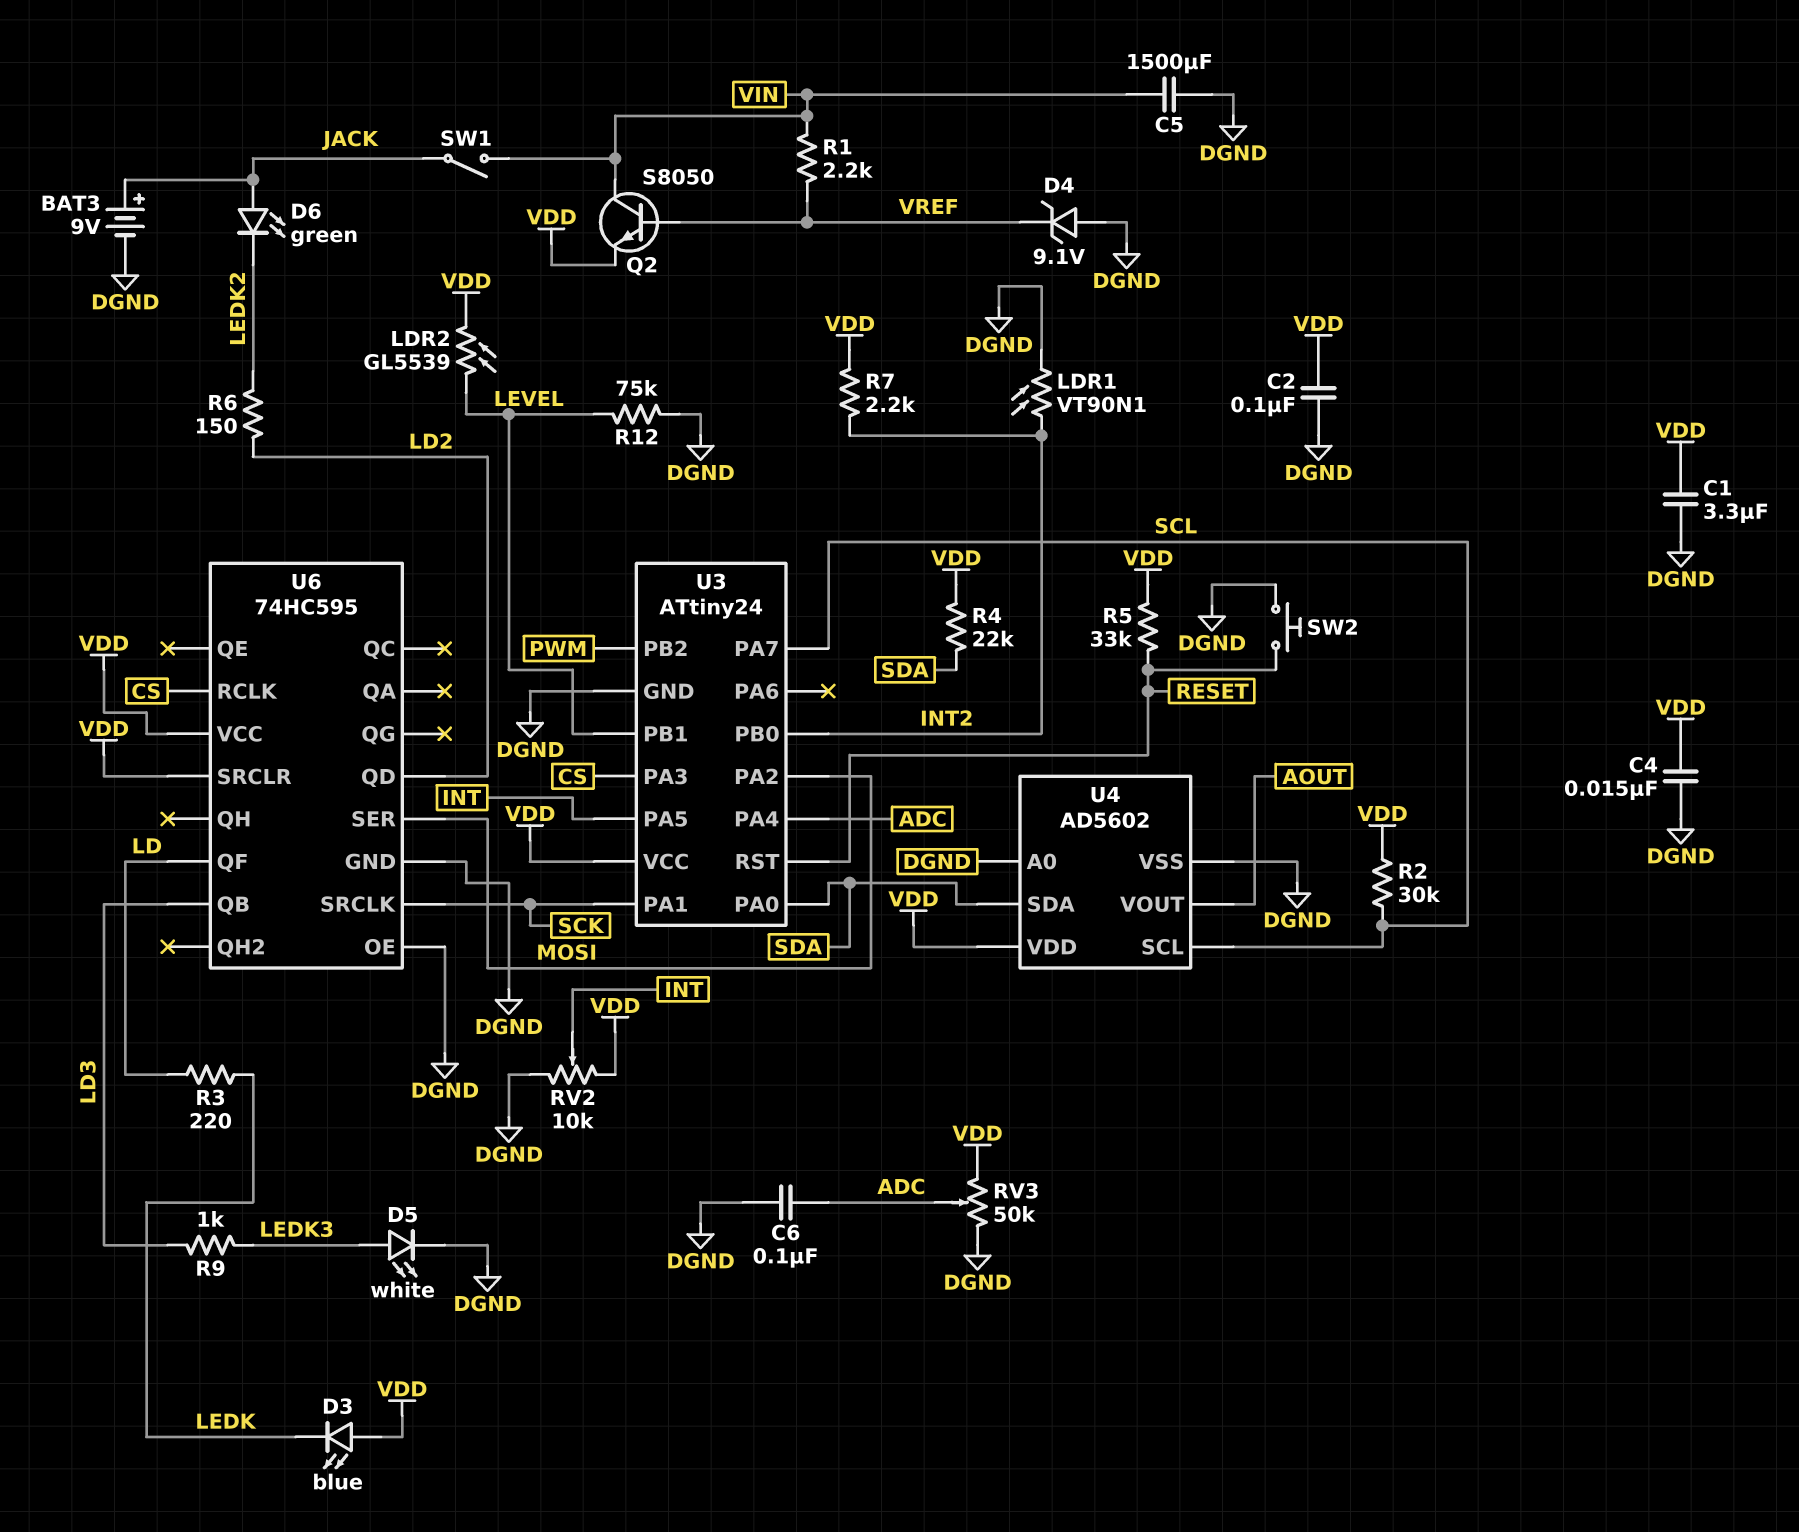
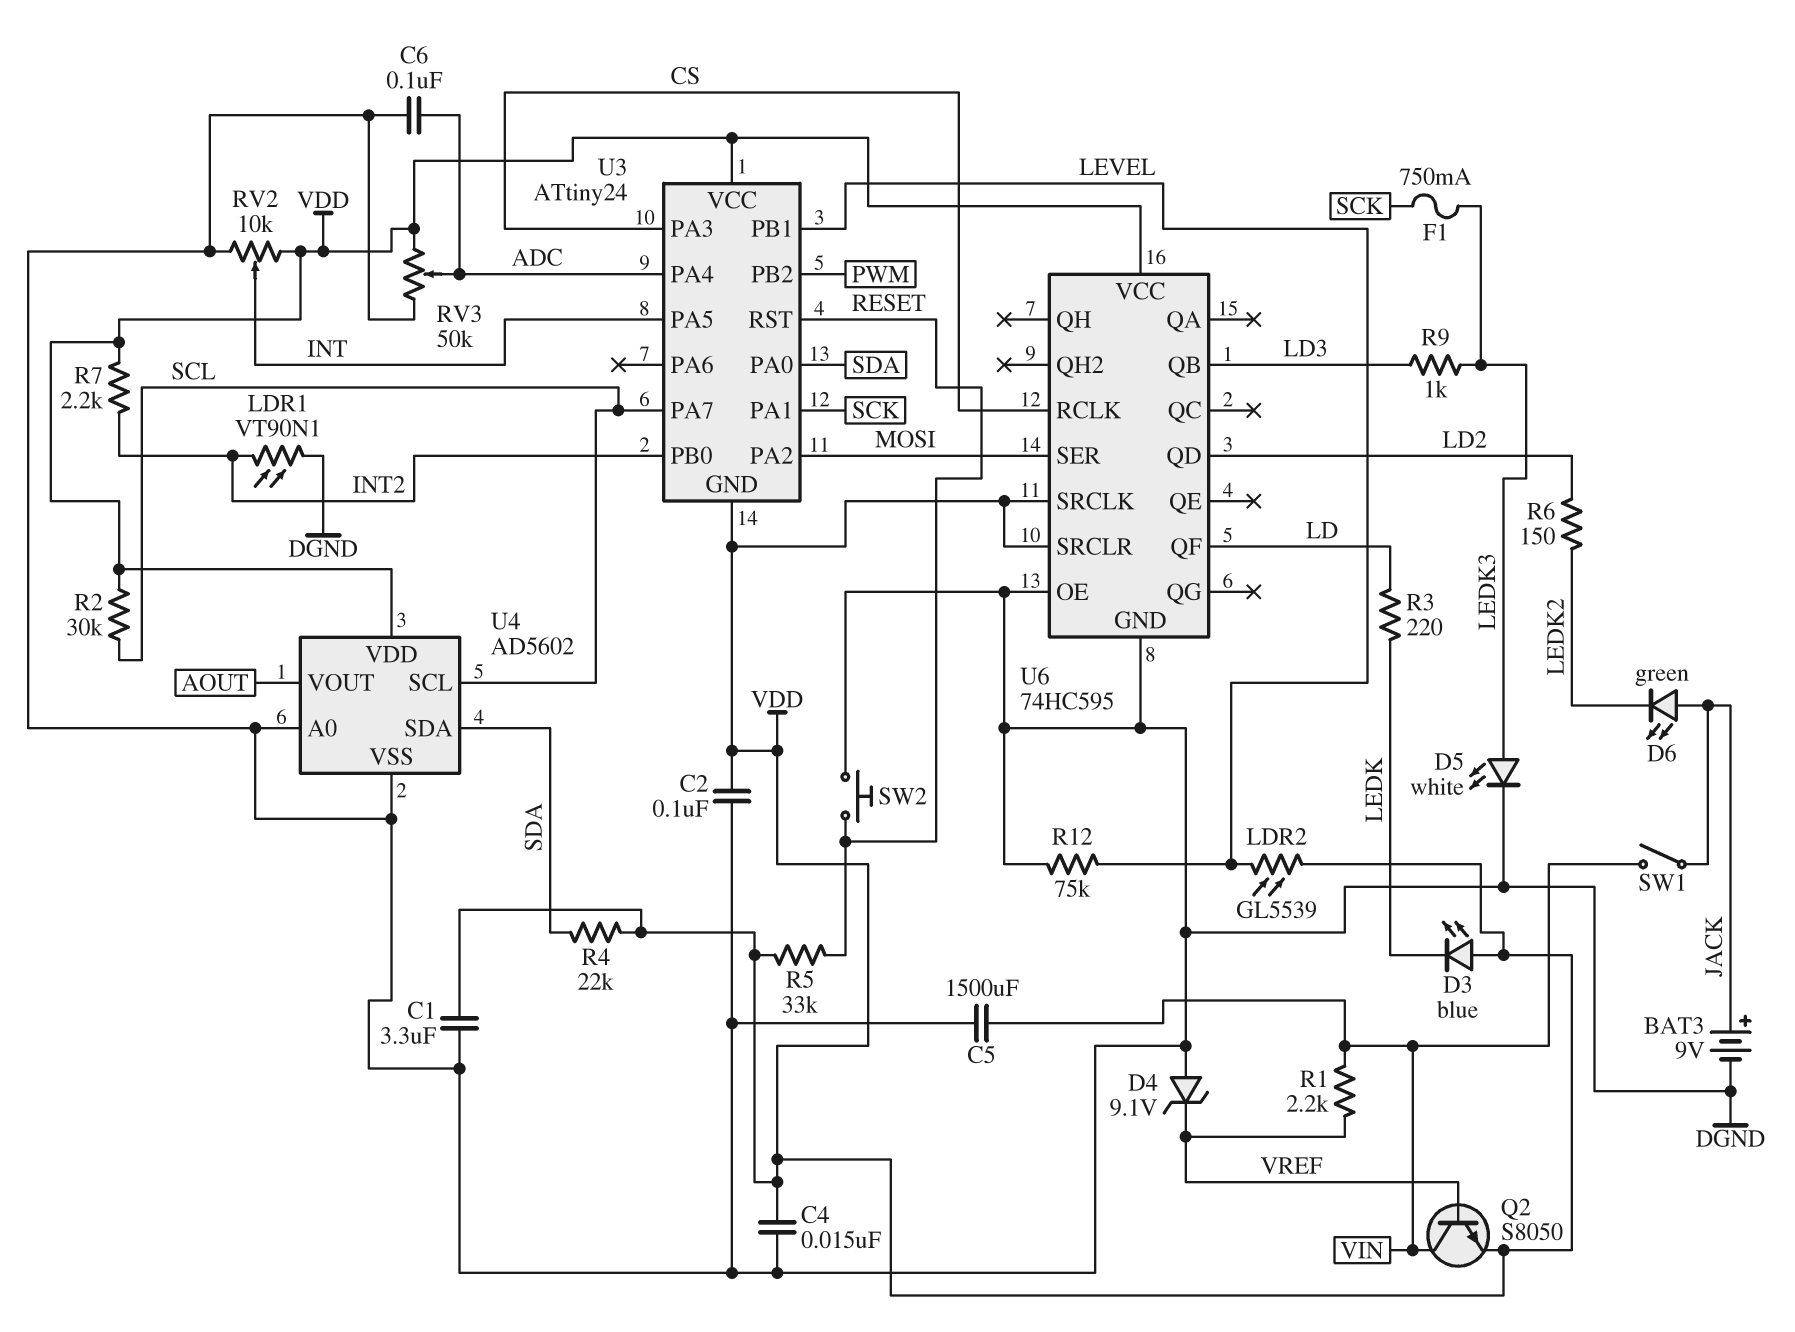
F1: none -> 750mA (LEDK3, SCK)
U3 pin GND: DGND -> VDD
U6 pin SRCLK: SCK -> VDD

